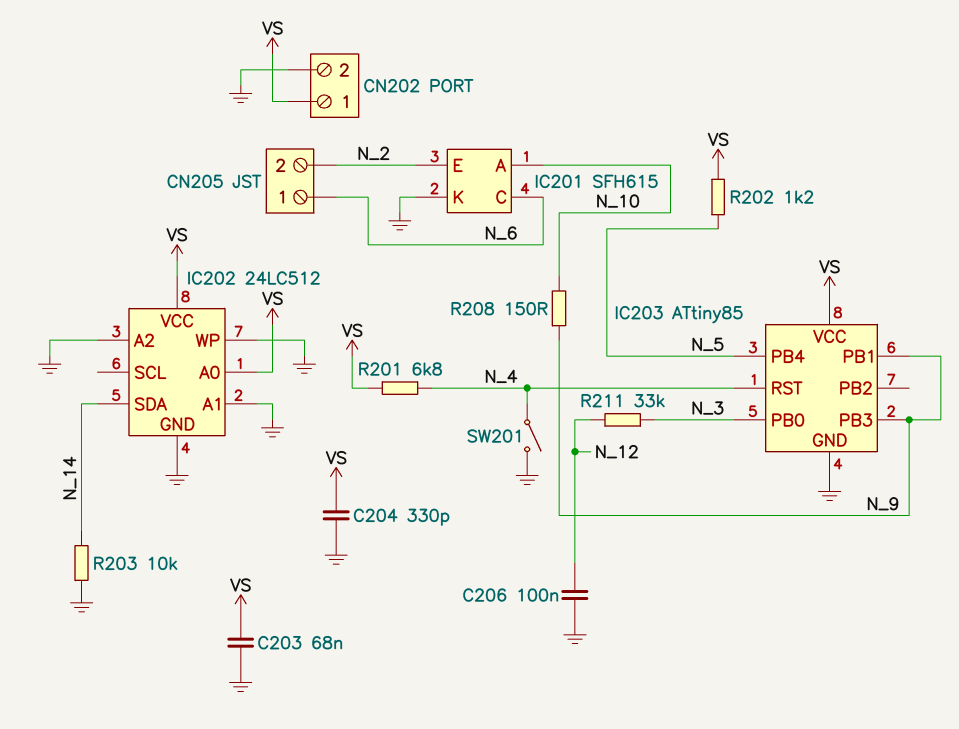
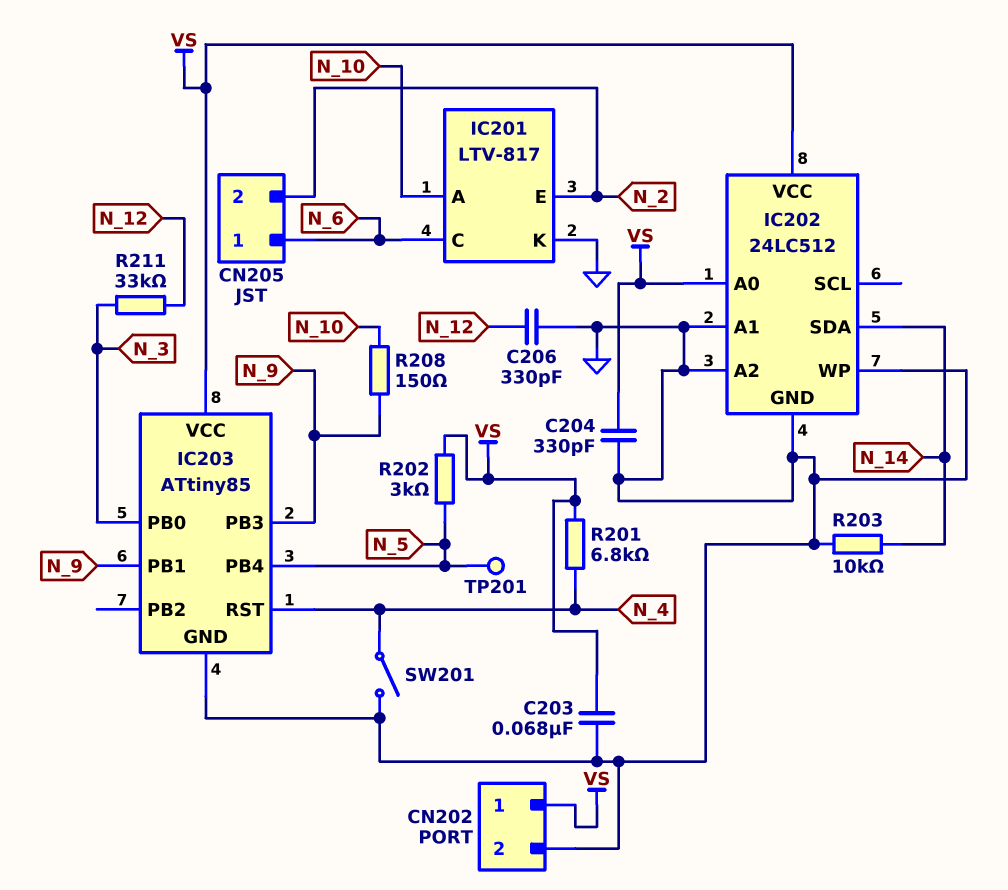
C206: 100nF (GND, N_12) -> 330pF (GND, N_12)
IC201: SFH615 -> LTV-817
R202: 1.2k (N_5, VS) -> 3k (N_5, VS)
TP201: none -> test point (N_5)

